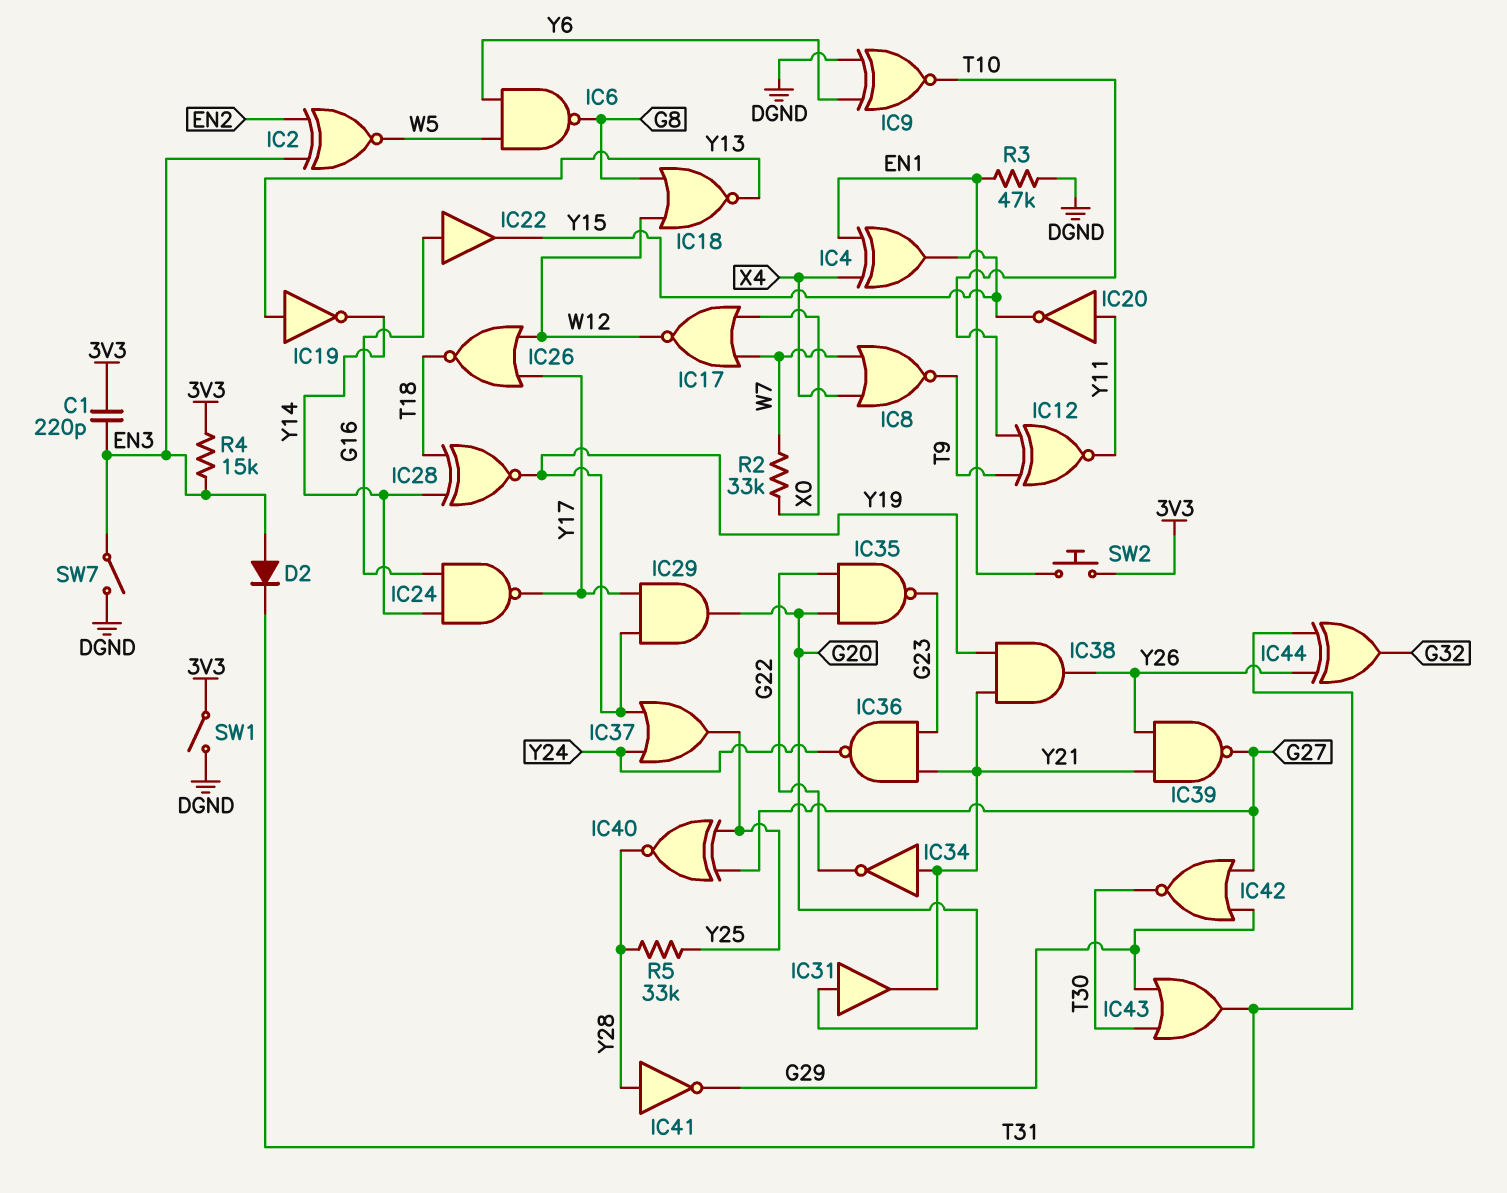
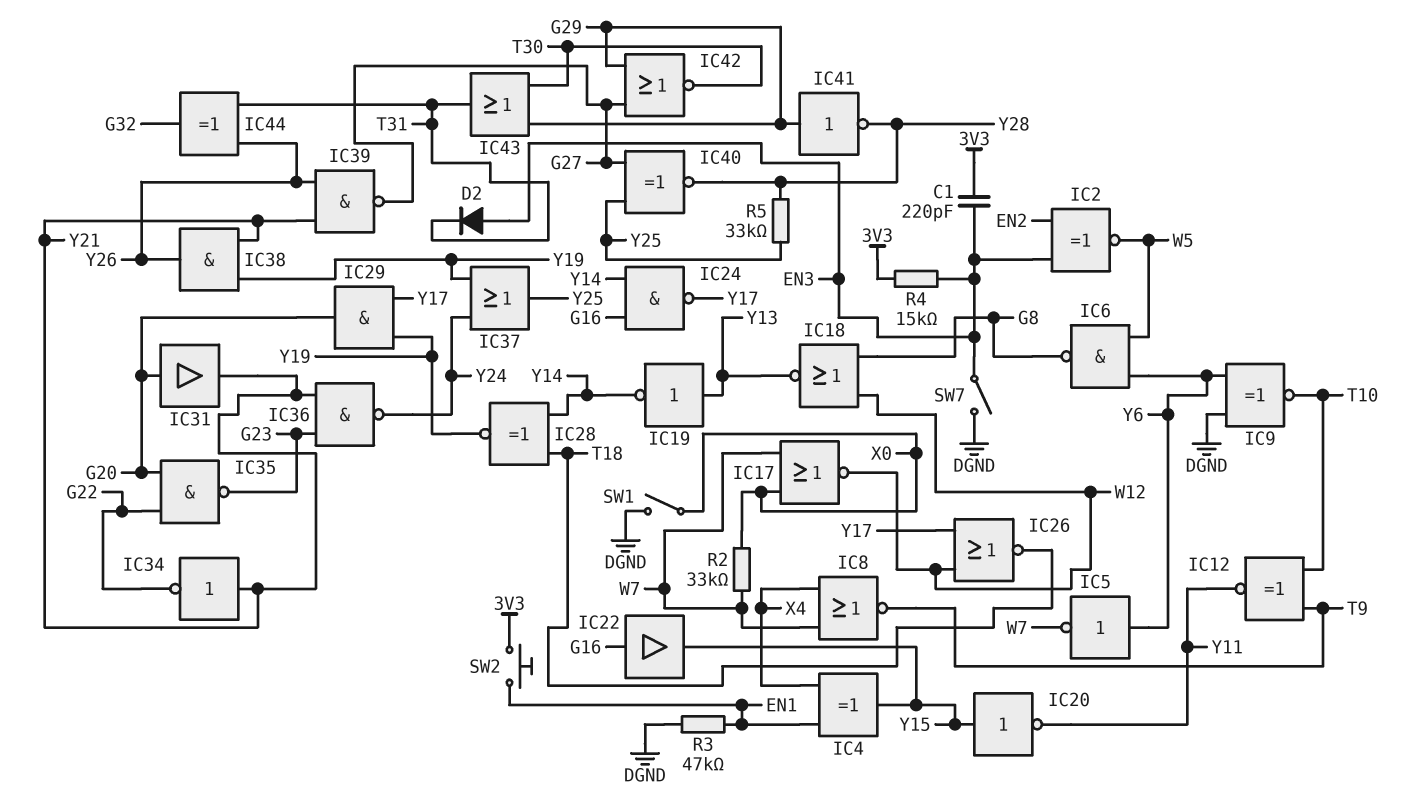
IC5: none -> NOT (in Y6, out W7)
IC20: NOT (in Y11, out Y15) -> NOT (in Y15, out Y11)
IC41: NOT (in Y28, out G29) -> NOT (in G29, out Y28)
SW1: switch (3V3, DGND) -> switch (DGND, X0)

